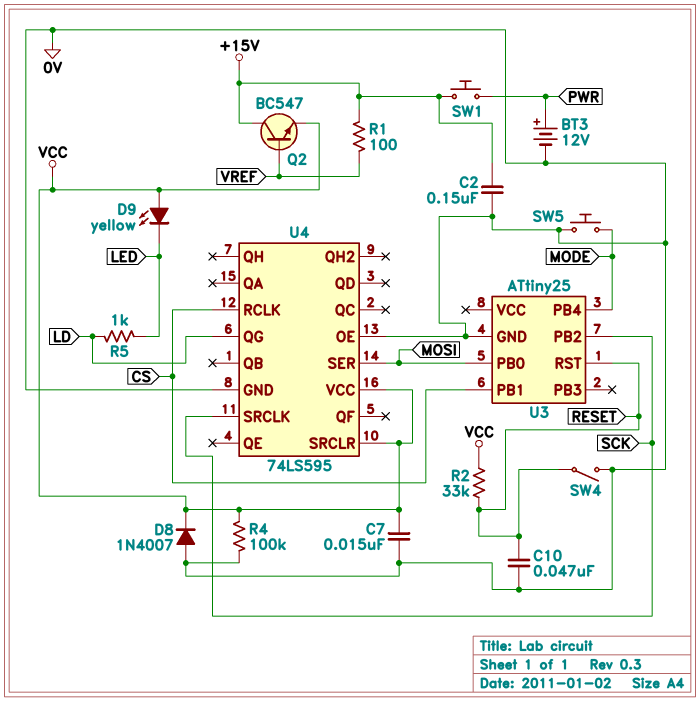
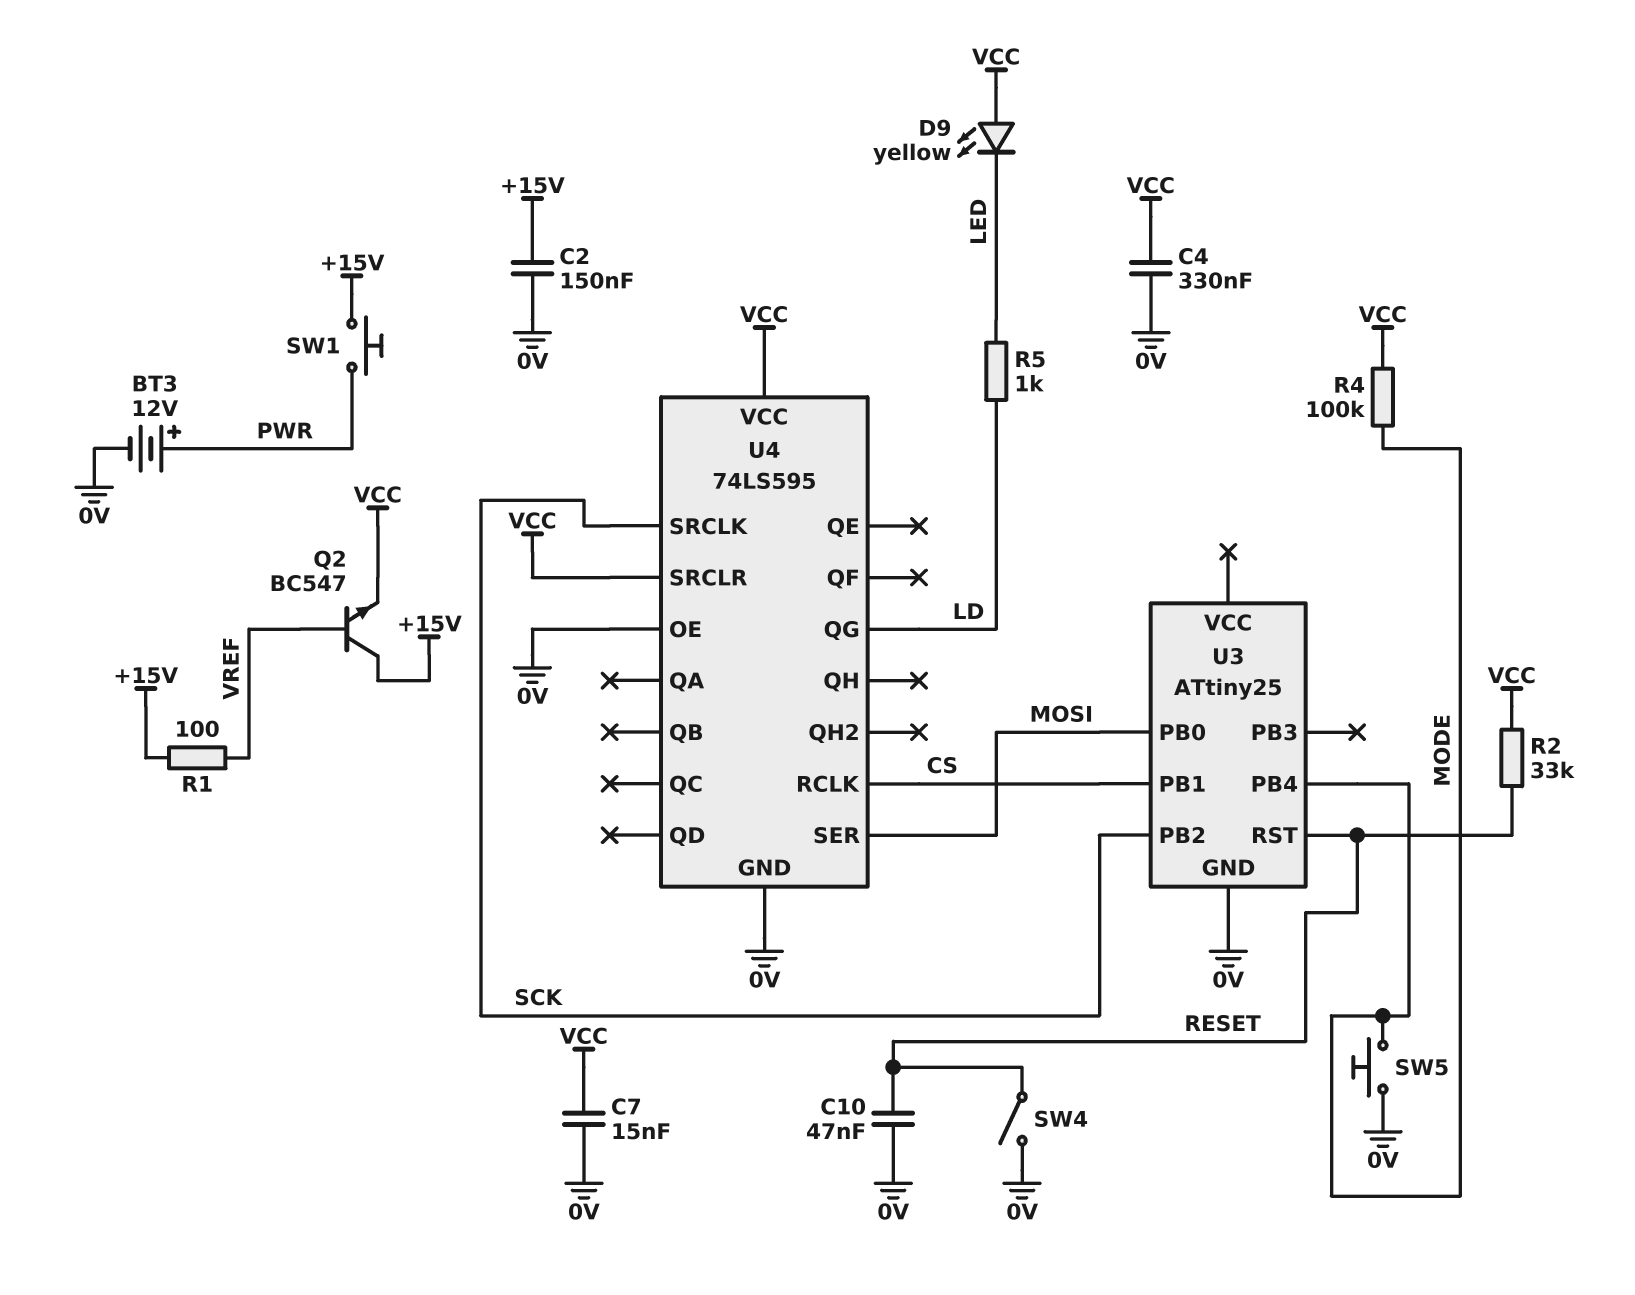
C4: none -> 330nF (0V, VCC)
D8: diode 1N4007 (A 0V, K VCC) -> none
R4: 100k (0V, VCC) -> 100k (MODE, VCC)

